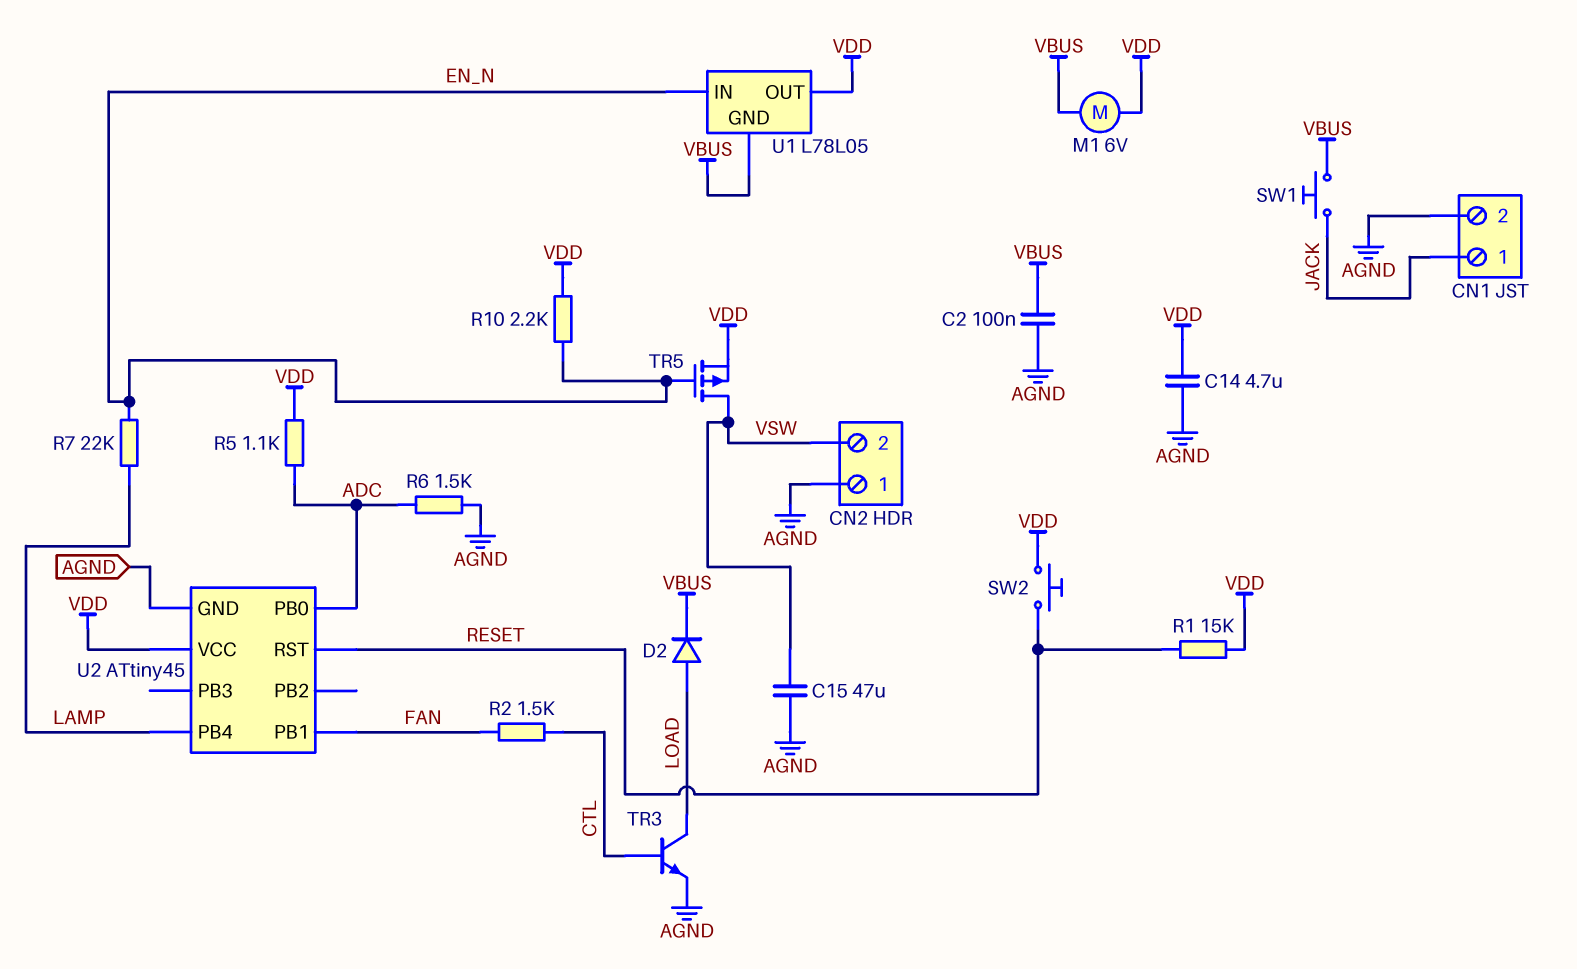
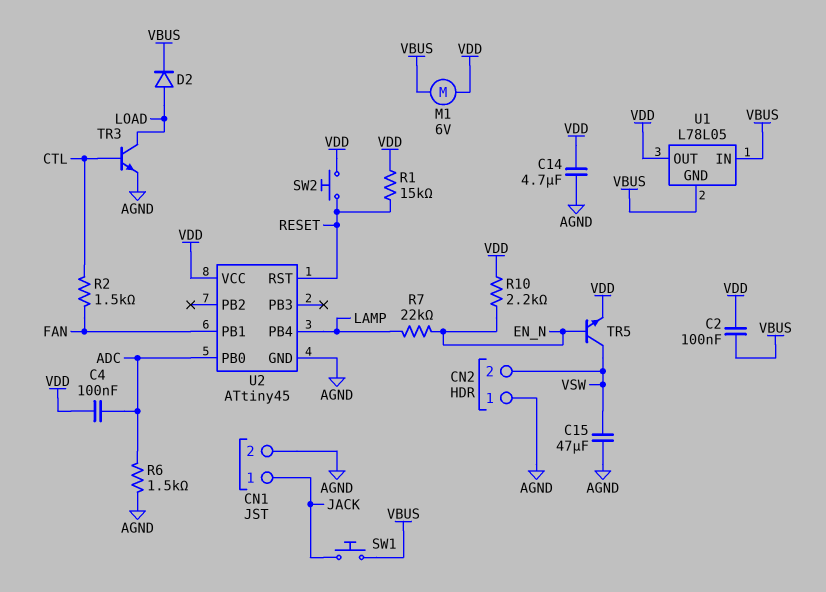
C2: 100nF (AGND, VBUS) -> 100nF (VBUS, VDD)
C4: none -> 100nF (ADC, VDD)
R5: 1.1k (ADC, VDD) -> none
TR5: PMOS (G EN_N, D VSW, S VDD) -> NPN (B EN_N, C VSW, E VDD)
U1 pin IN: EN_N -> VBUS

